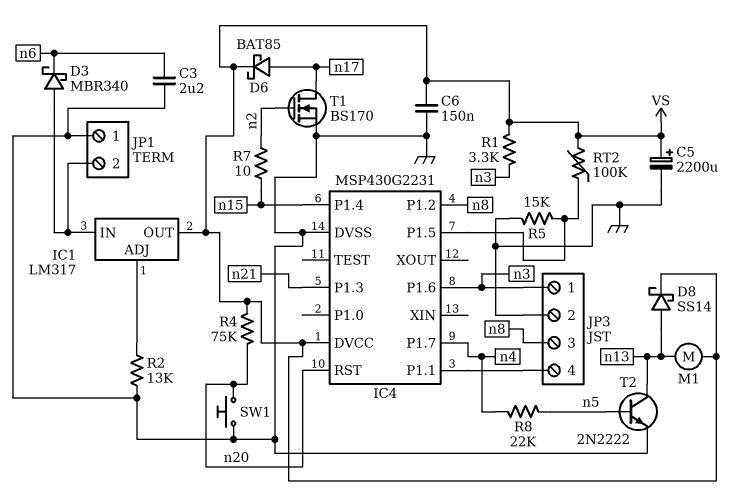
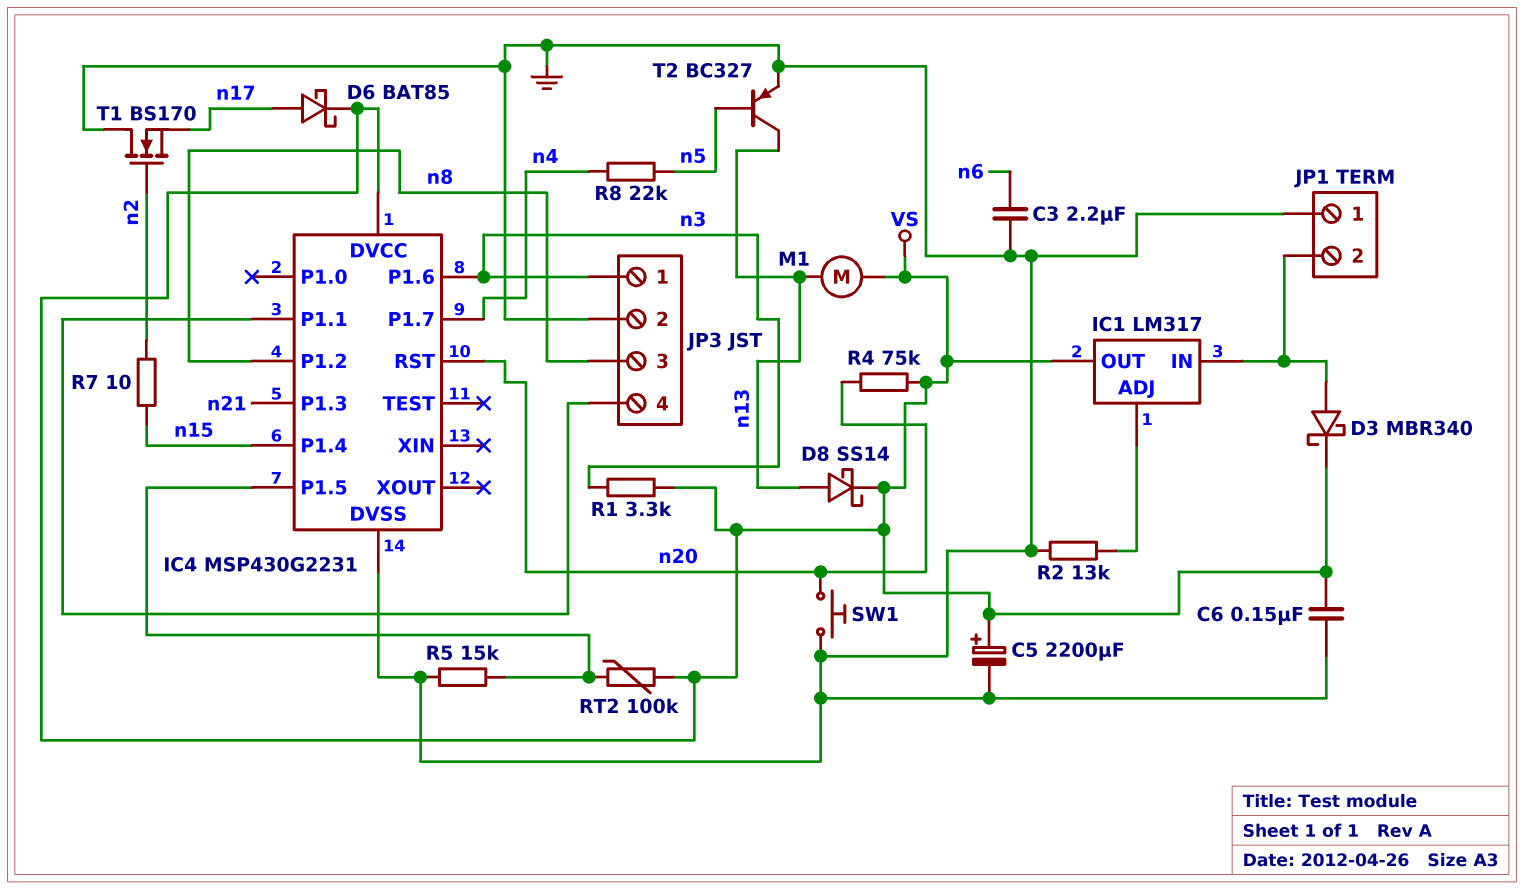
D3: schottky MBR340 (A IC1/IN, K n6) -> schottky MBR340 (A IC1/IN, K VS)
T1: NMOS BS170 (G n2, D n17, S GND) -> NMOS BS170 (G n2, D GND, S n17)
T2: NPN 2N2222 (B n5, C n13, E GND) -> PNP BC327 (B n5, C n13, E GND)

